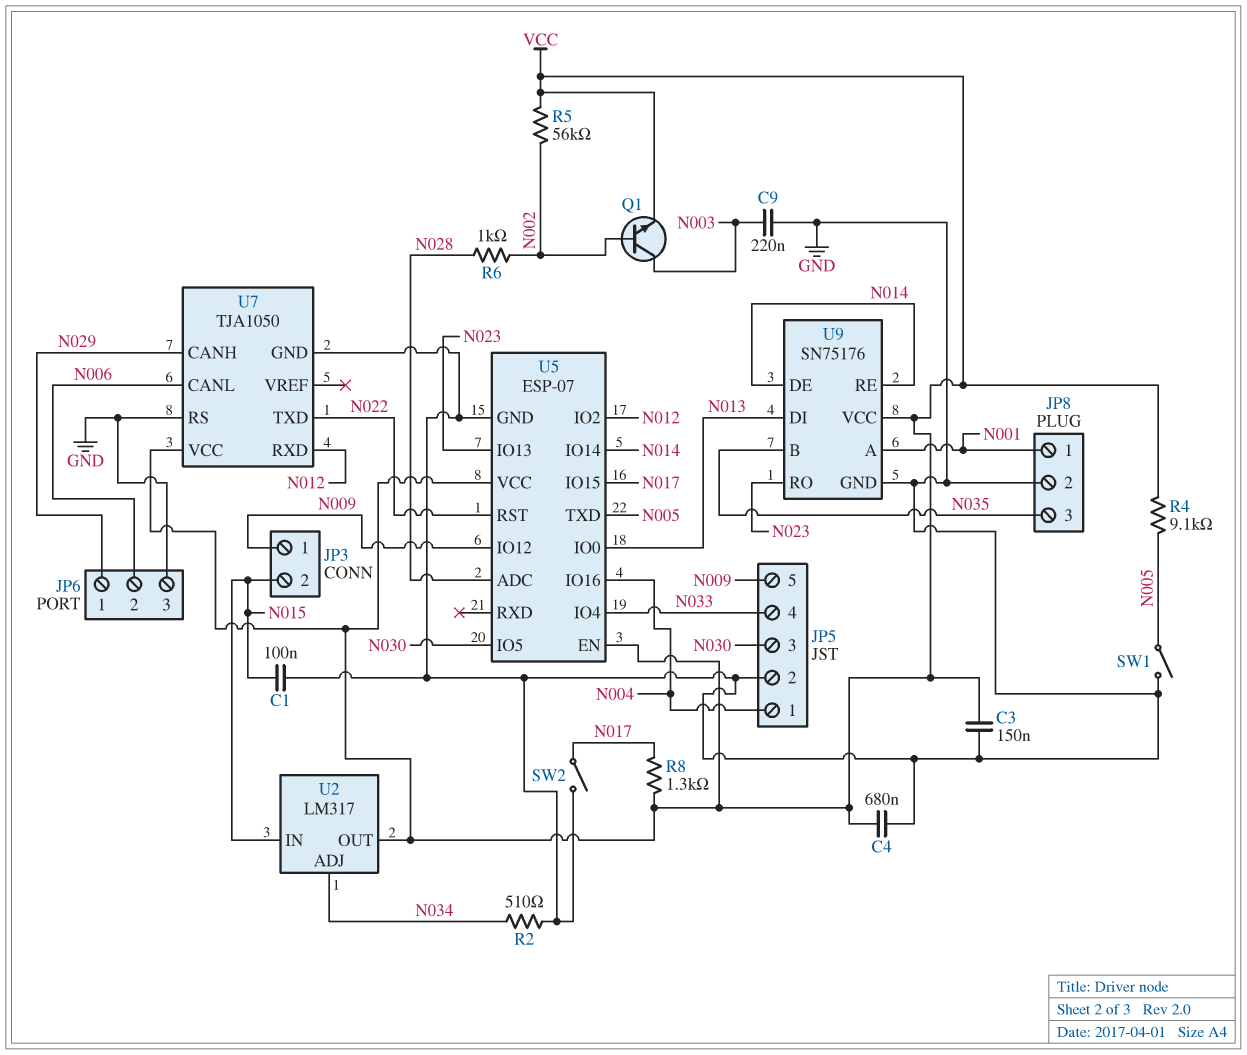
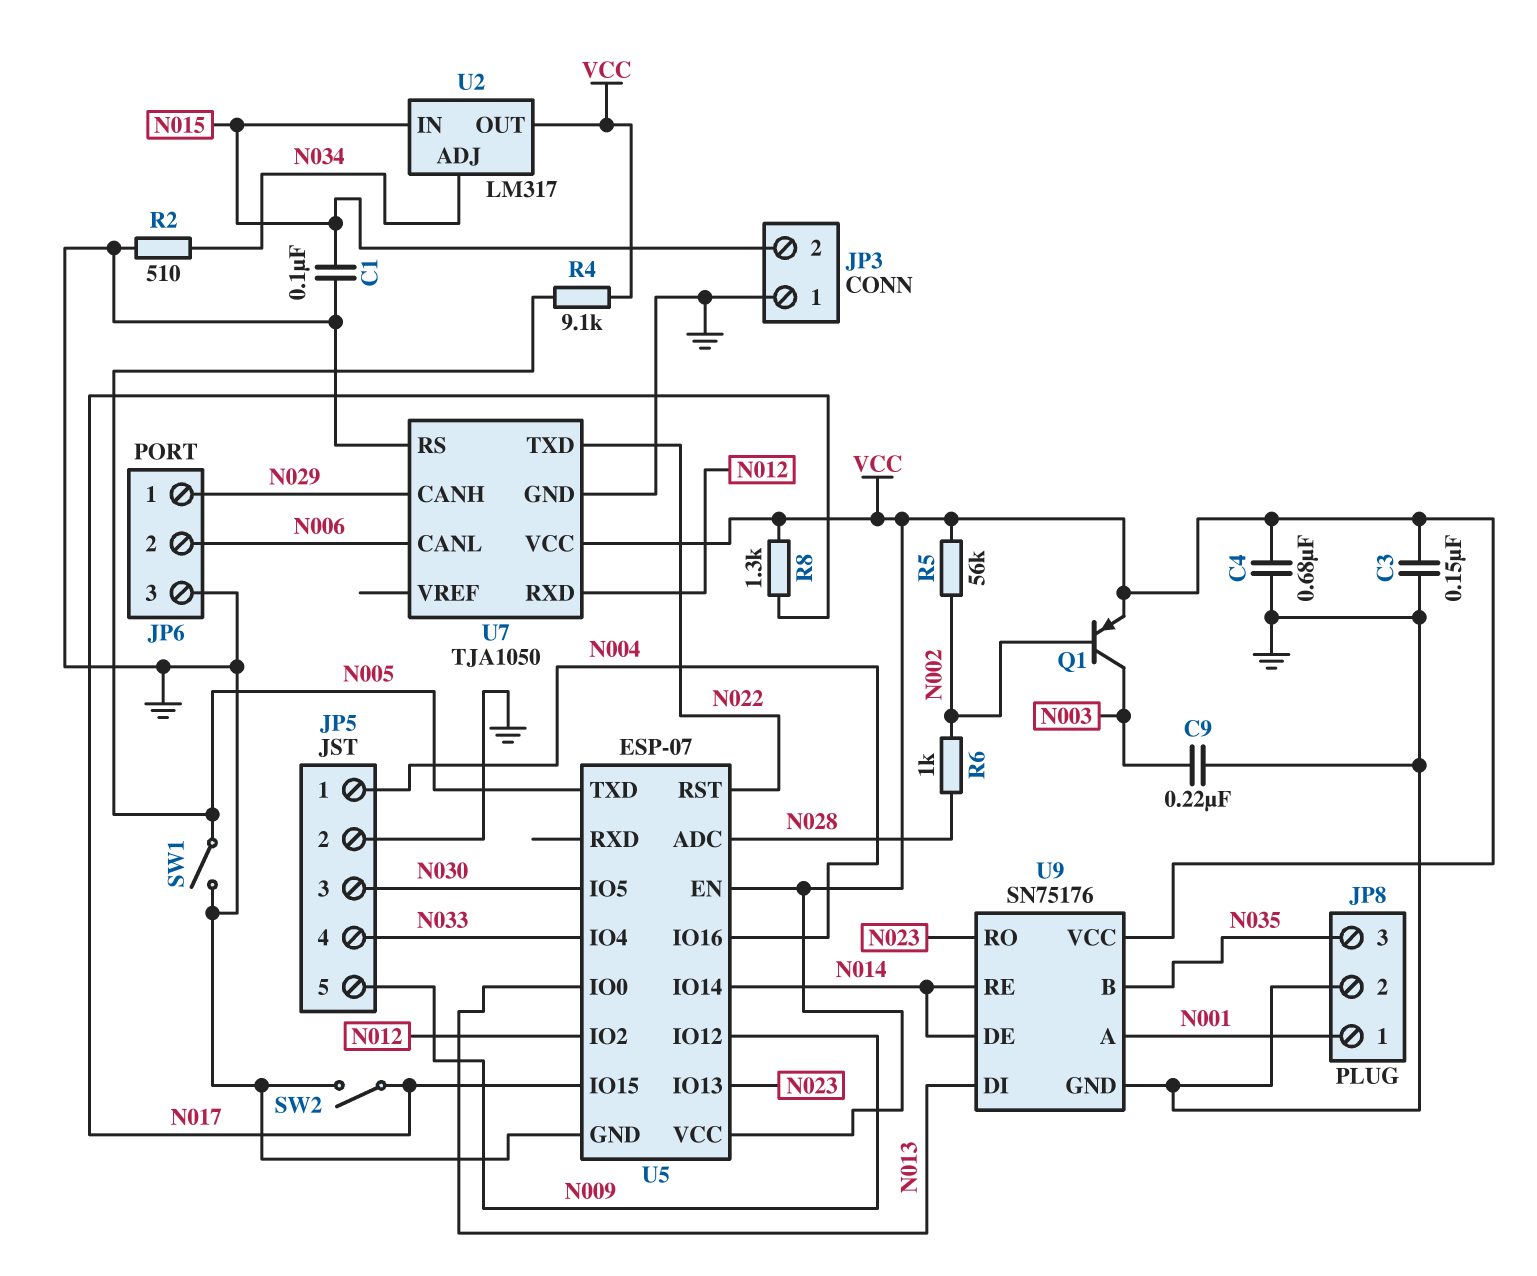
JP3 pin 1: N009 -> GND
Q1: NPN (B N002, C N003, E VCC) -> PNP (B N002, C N003, E VCC)

